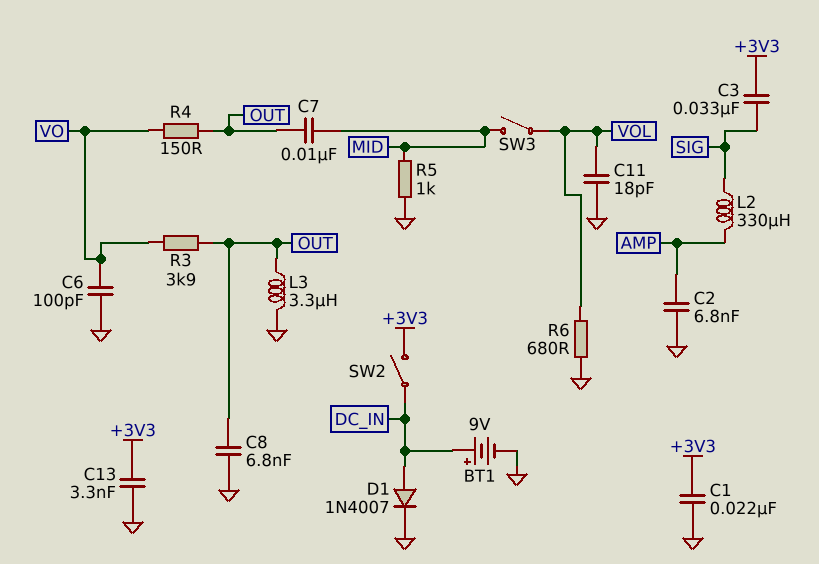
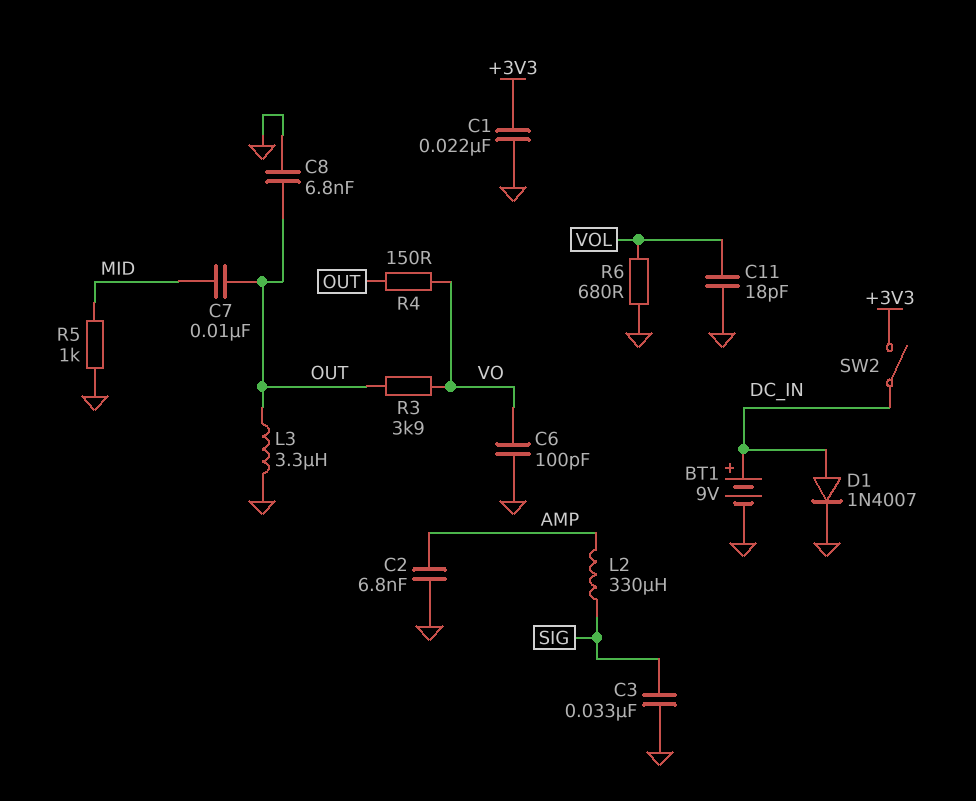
C3: 33nF (+3V3, SIG) -> 33nF (GND, SIG)
C13: 3.3nF (+3V3, GND) -> none
SW3: switch (MID, VOL) -> none

